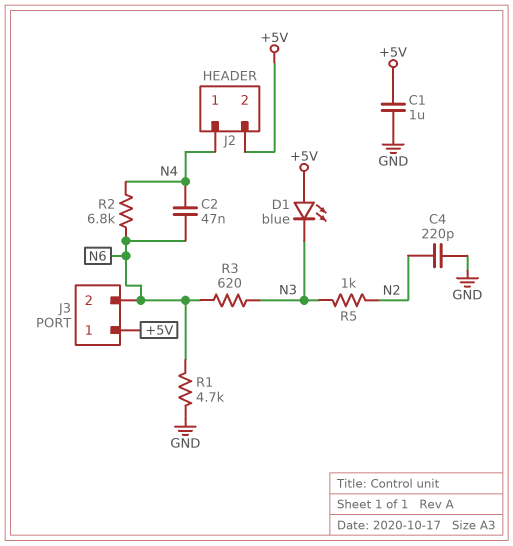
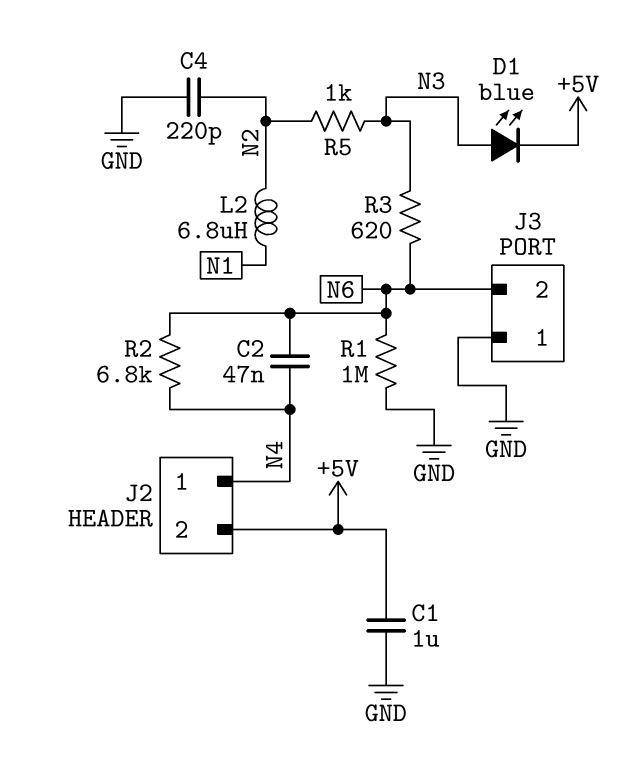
D1: LED blue (A +5V, K N3) -> LED blue (A N3, K +5V)
J3 pin 1: +5V -> GND
L2: none -> 6.8uH (N1, N2)
R1: 4.7k (GND, N6) -> 1M (GND, N6)

